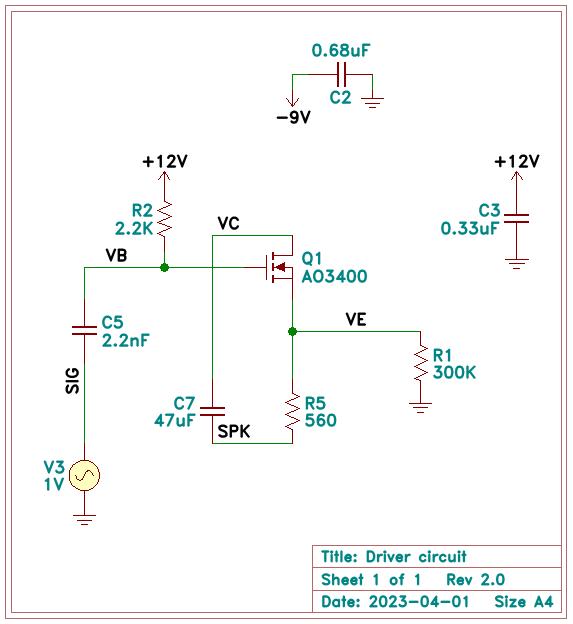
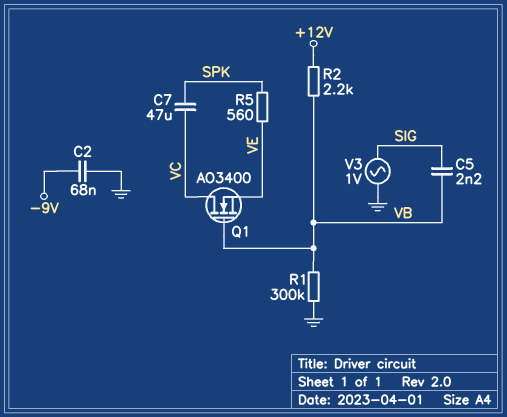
C2: 680nF (-9V, GND) -> 68nF (-9V, GND)
C3: 330nF (+12V, GND) -> none
R1: 300k (GND, VE) -> 300k (GND, VB)

